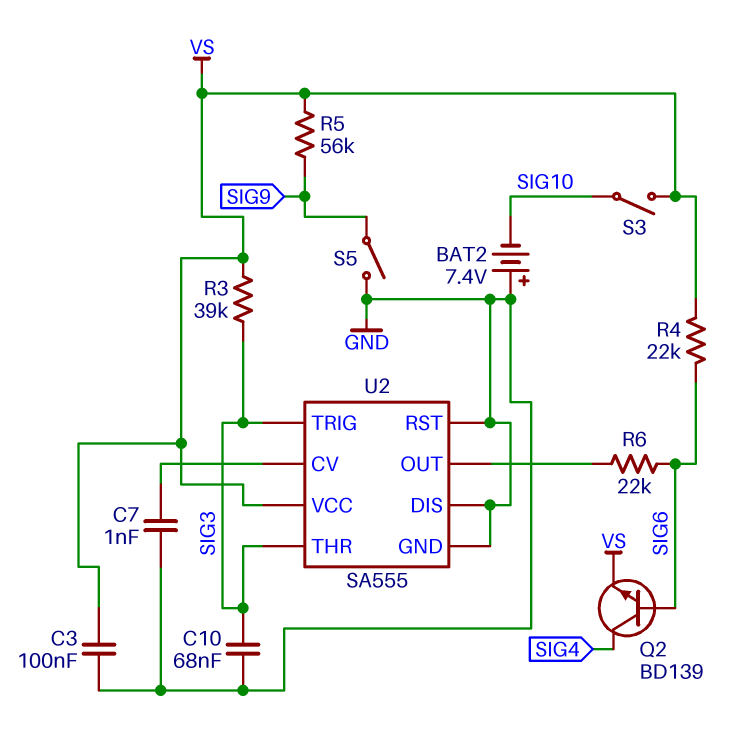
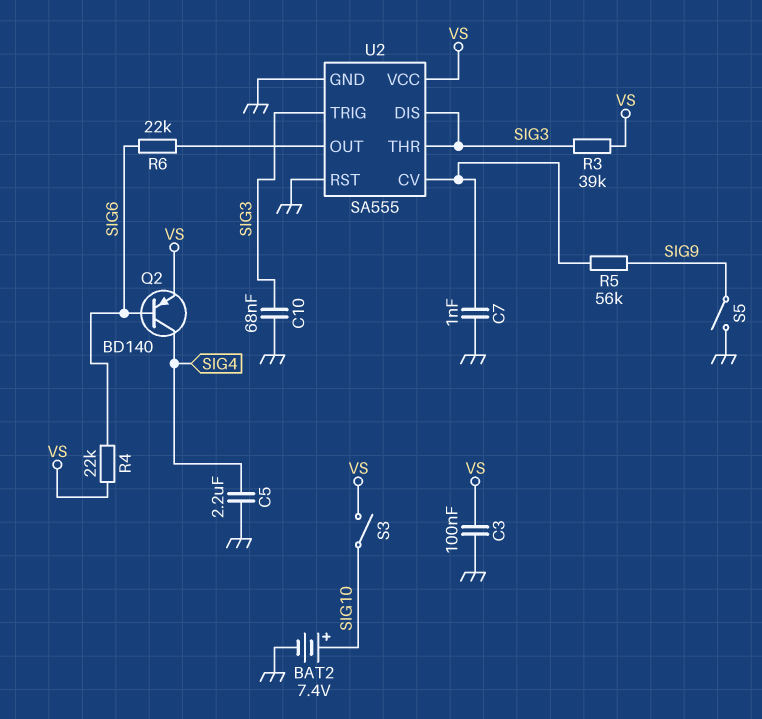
BAT2: 7.4V (plus GND, minus SIG10) -> 7.4V (plus SIG10, minus GND)
C5: none -> 2.2uF (GND, SIG4)
Q2: NPN BD139 (B SIG6, C SIG4, E VS) -> PNP BD140 (B SIG6, C SIG4, E VS)
R5: 56k (SIG9, VS) -> 56k (SIG9, U2/CV)
U2 pin DIS: GND -> SIG3

